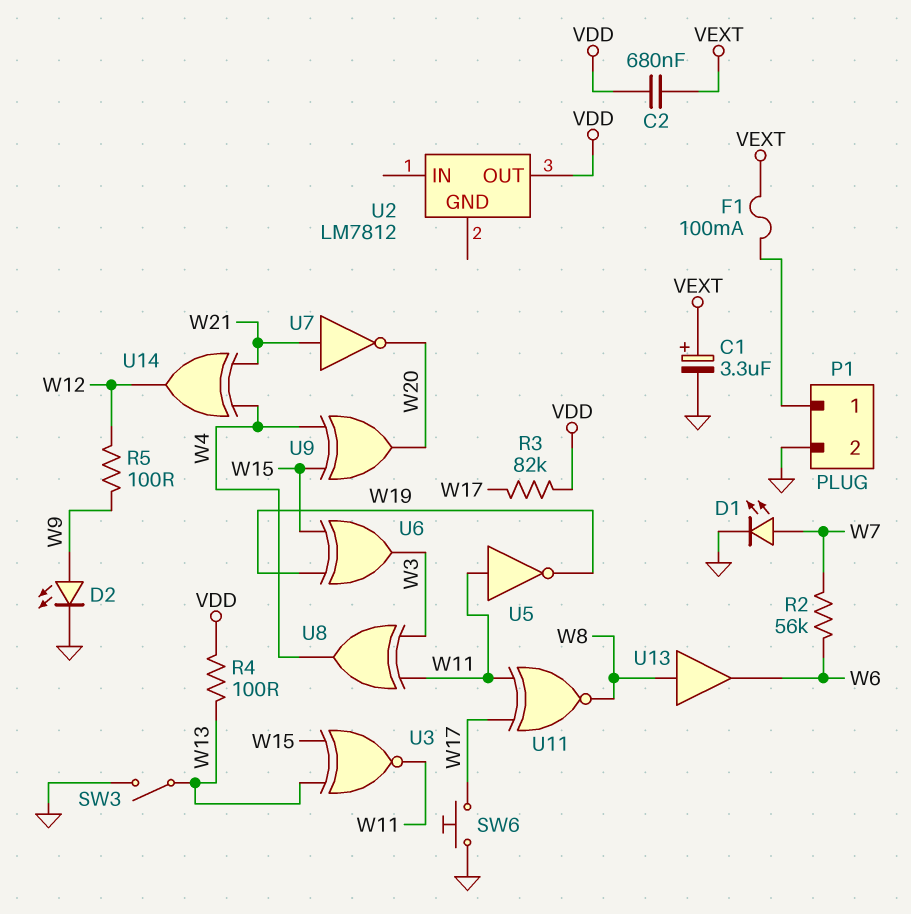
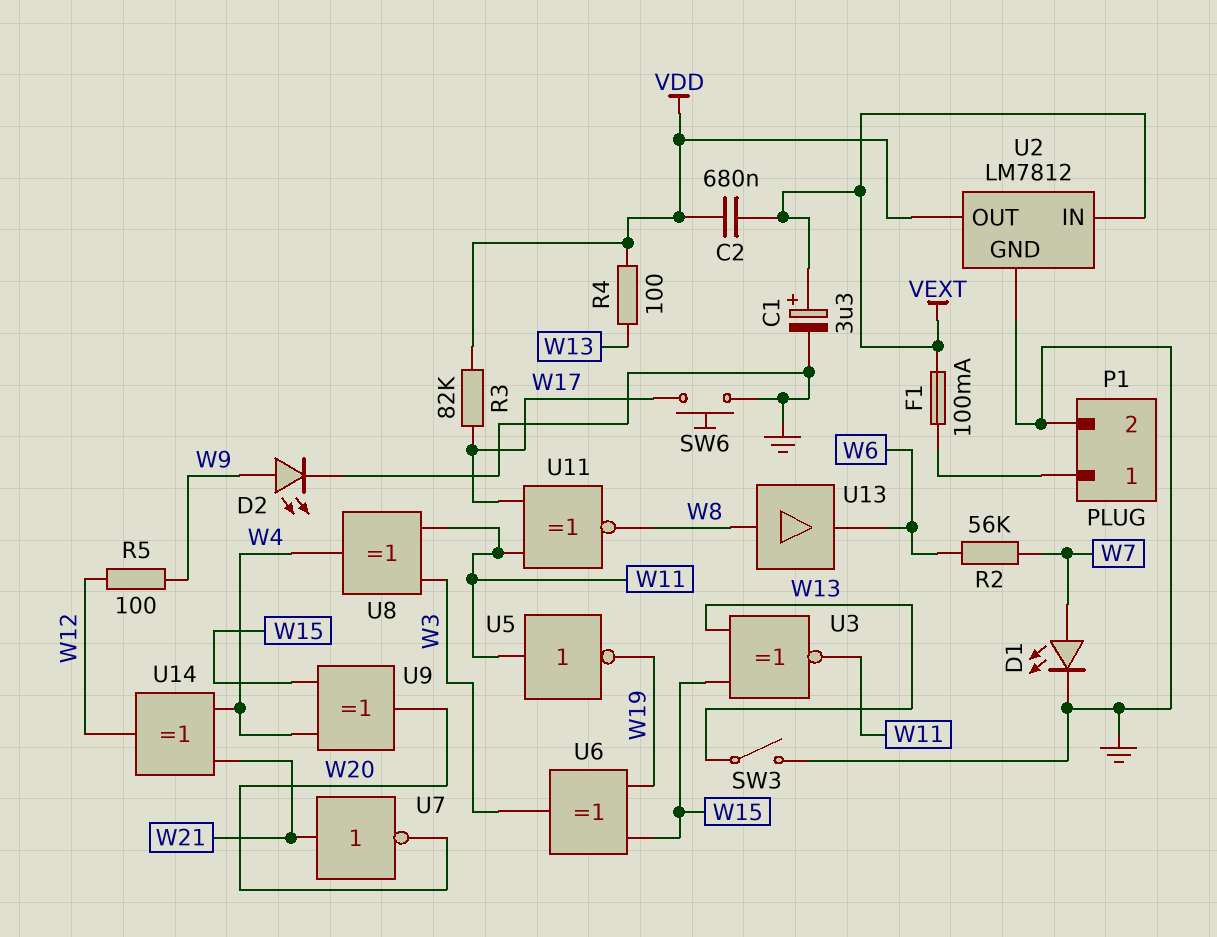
U2 pin GND: none -> GND
U2 pin IN: none -> VEXT

